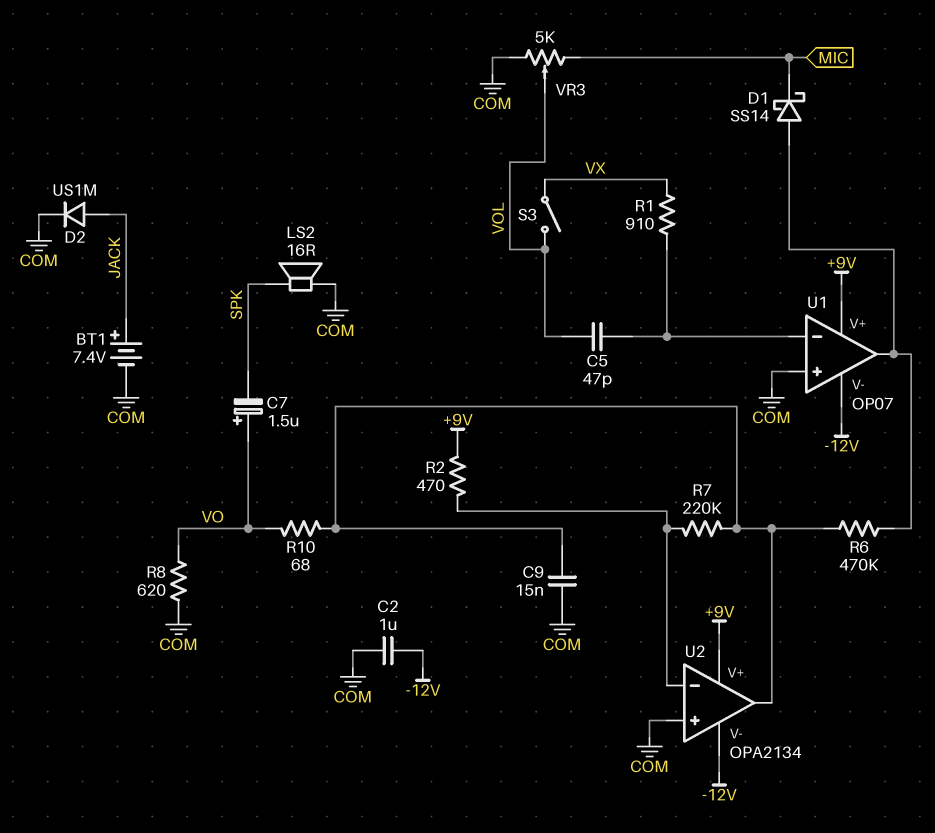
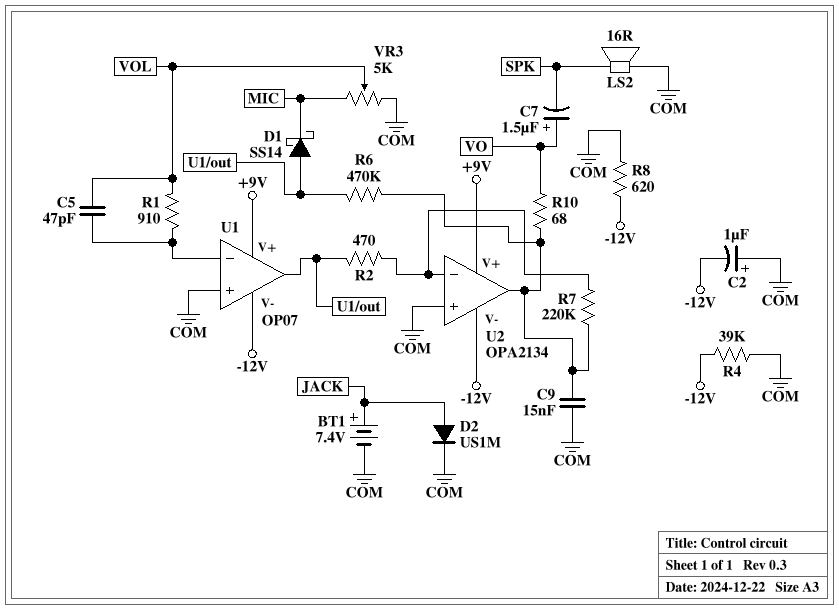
C2: 1uF (-12V, COM) -> 1uF (plus COM, minus -12V)
R1: 910 (U1/in-, VX) -> 910 (U1/in-, VOL)
R2: 470 (+9V, U2/in-) -> 470 (U1/out, U2/in-)
R4: none -> 39k (-12V, COM)
R8: 620 (COM, VO) -> 620 (-12V, COM)
S3: switch (VOL, VX) -> none

